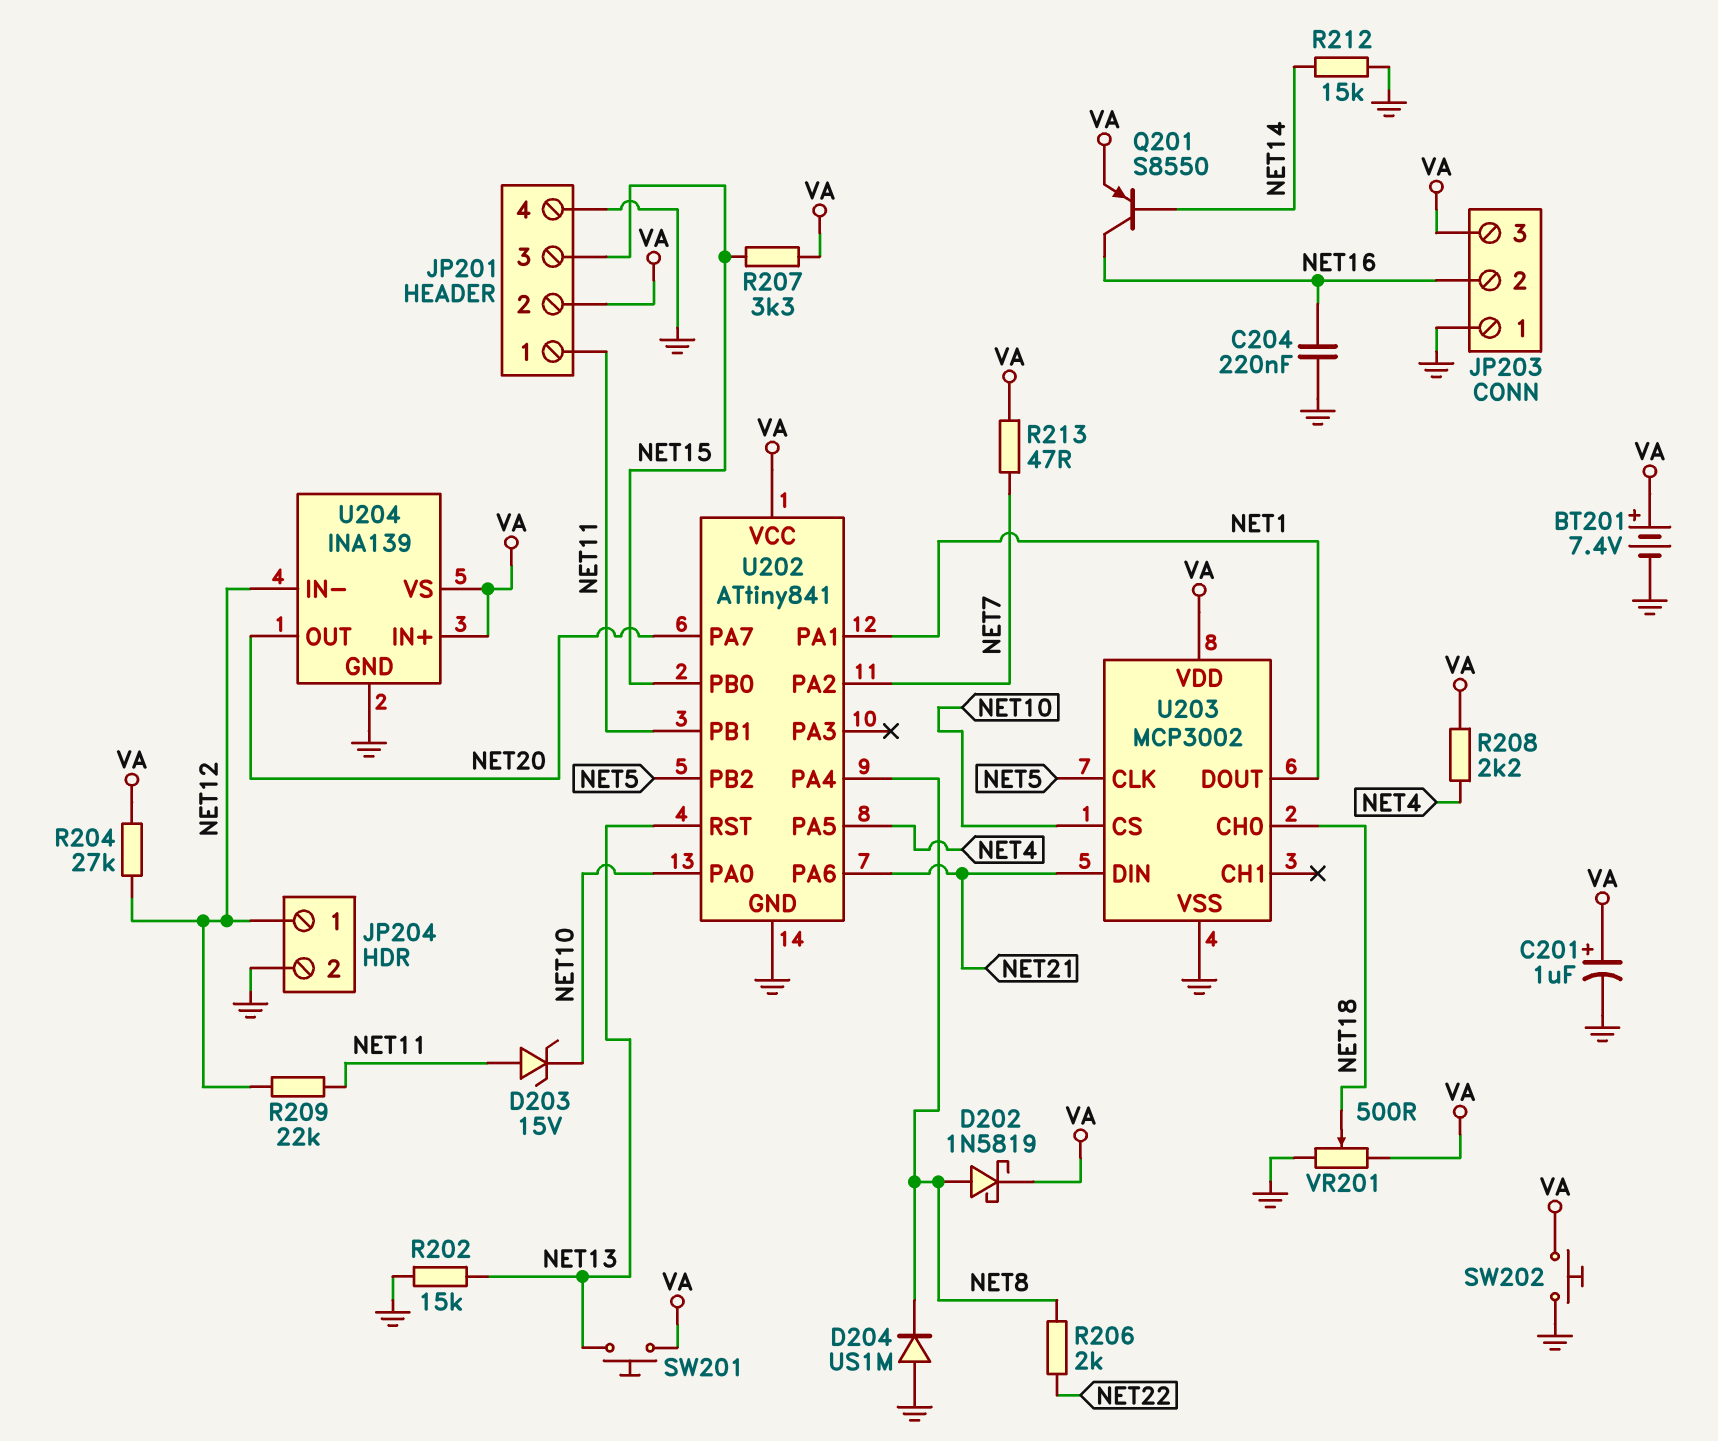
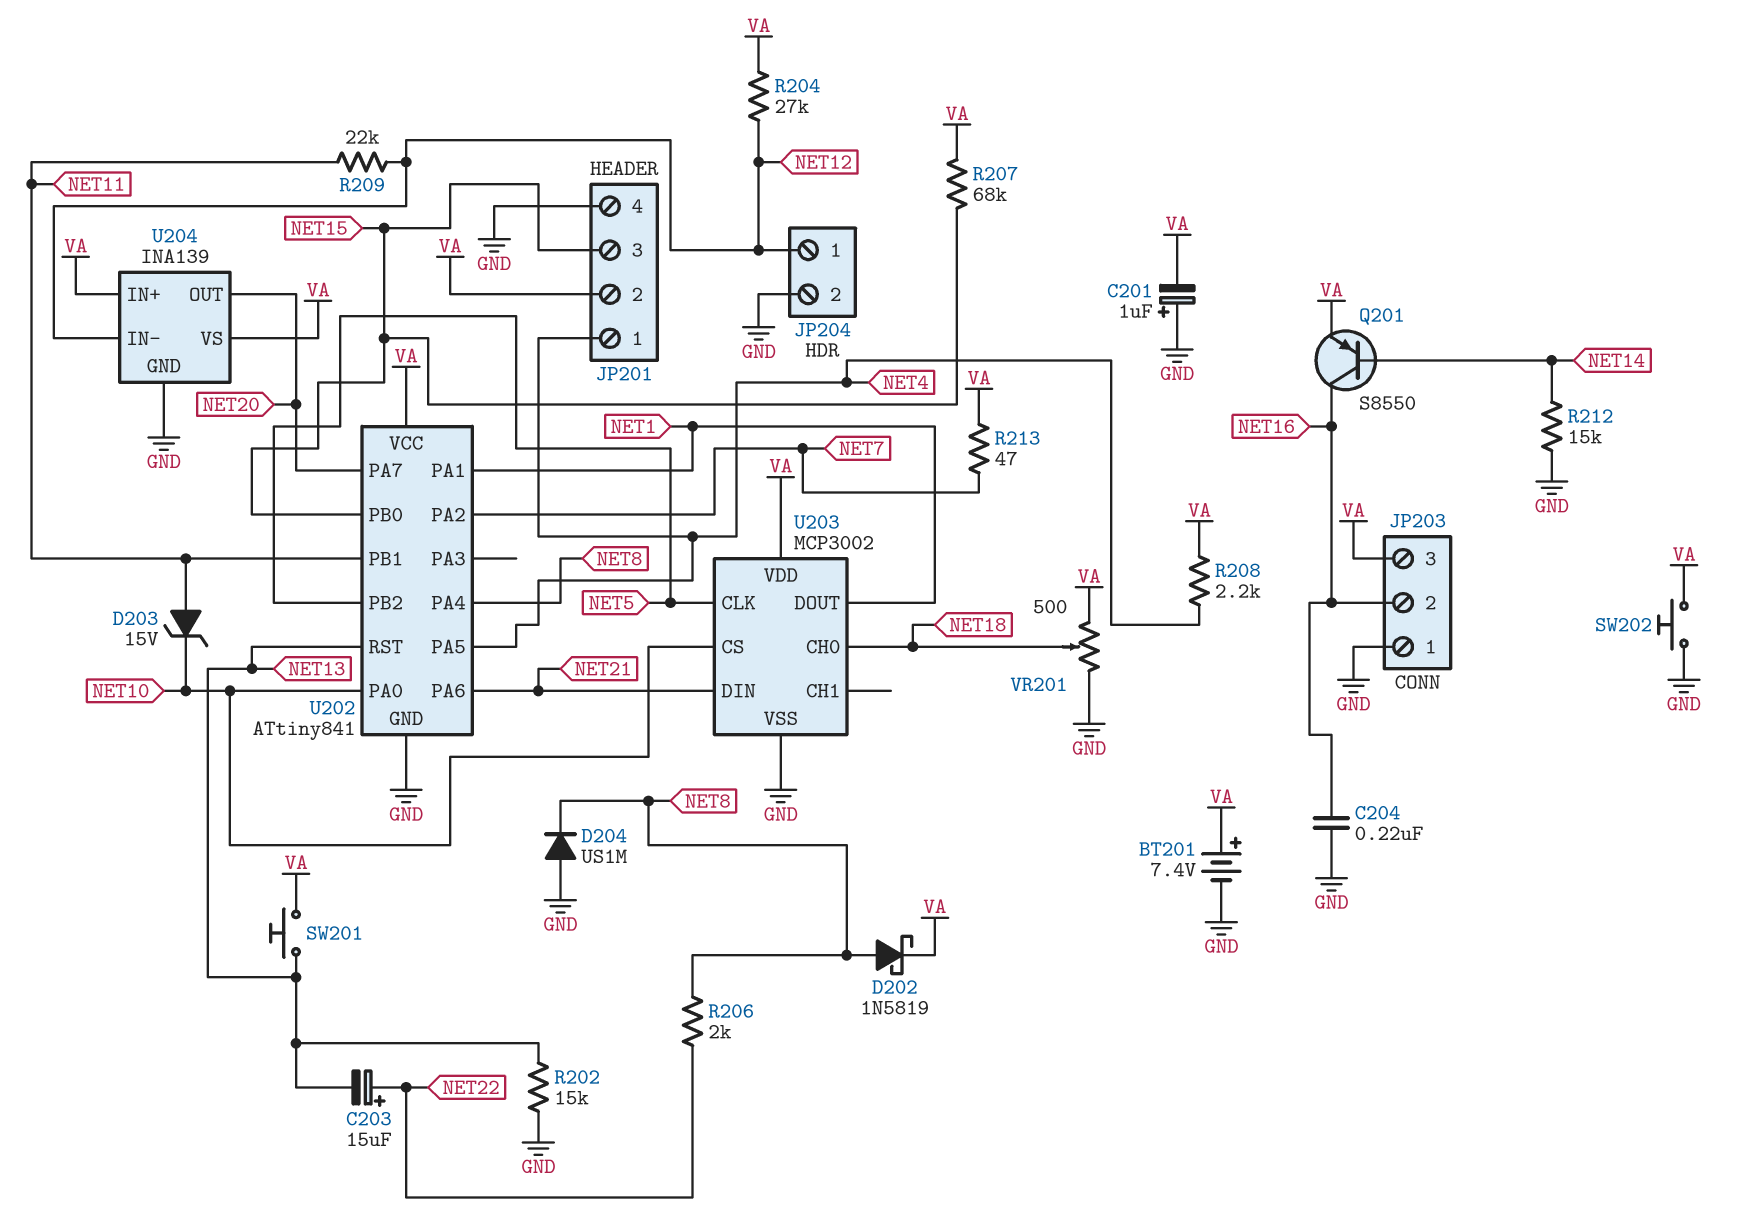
C201: 1uF (plus VA, minus GND) -> 1uF (plus GND, minus VA)
C203: none -> 15uF (plus NET22, minus NET13)
JP201 pin 1: NET11 -> NET4
R207: 3.3k (NET15, VA) -> 68k (NET15, VA)

